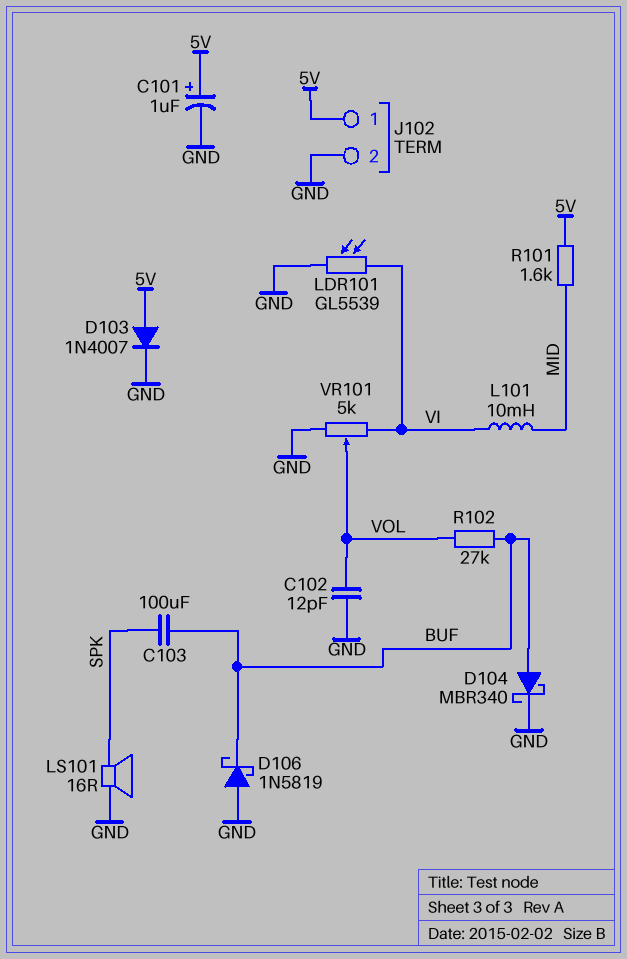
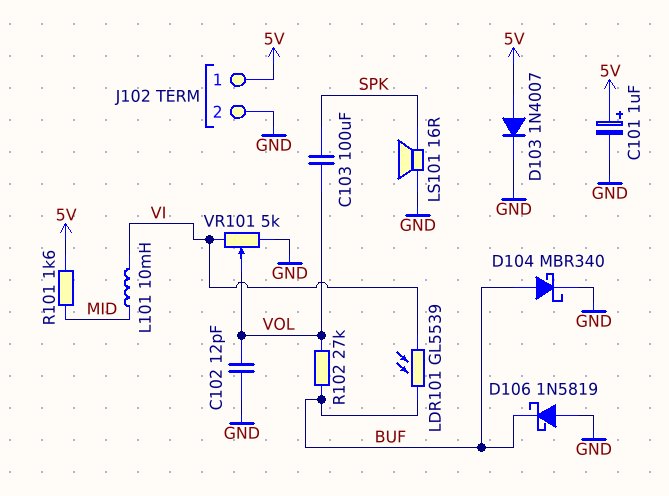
C103: 100uF (BUF, SPK) -> 100uF (SPK, VOL)
LDR101: GL5539 (GND, VI) -> GL5539 (BUF, VI)

